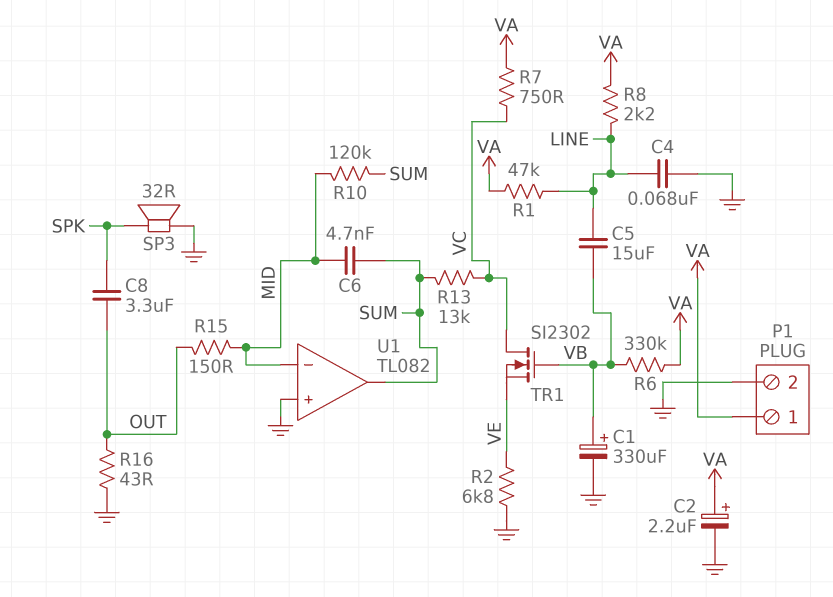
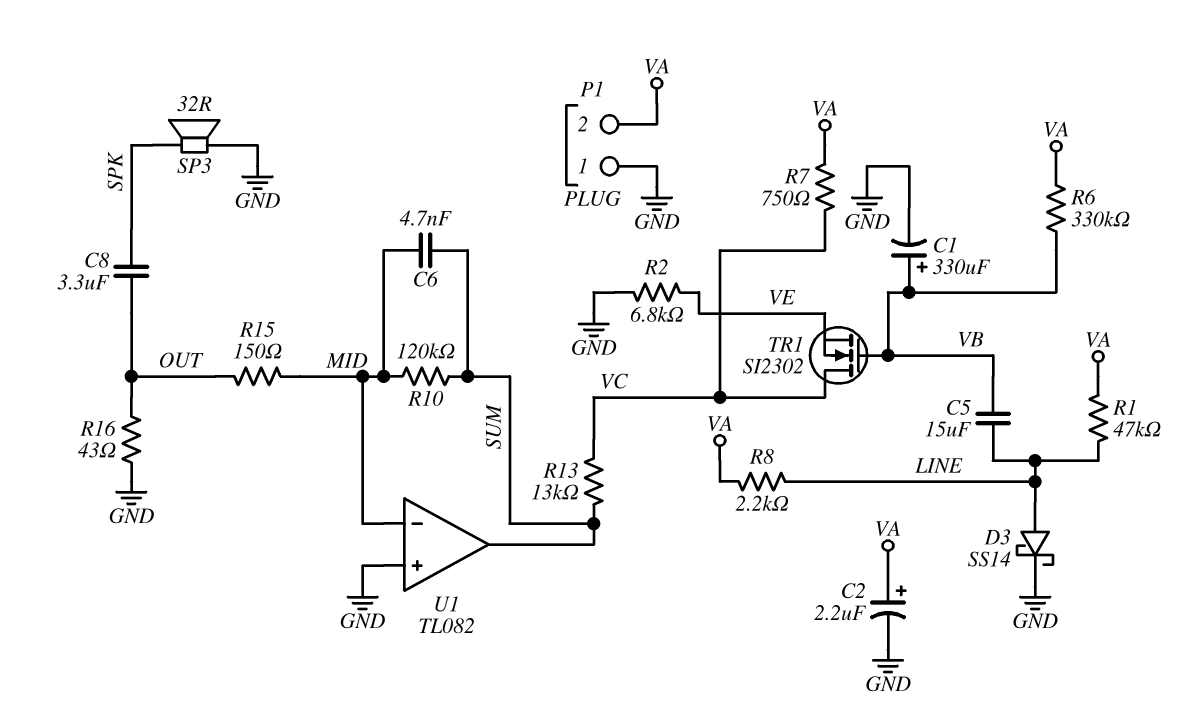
C4: 68nF (GND, LINE) -> none
D3: none -> schottky SS14 (A LINE, K GND)
P1 pin 1: VA -> GND
P1 pin 2: GND -> VA

